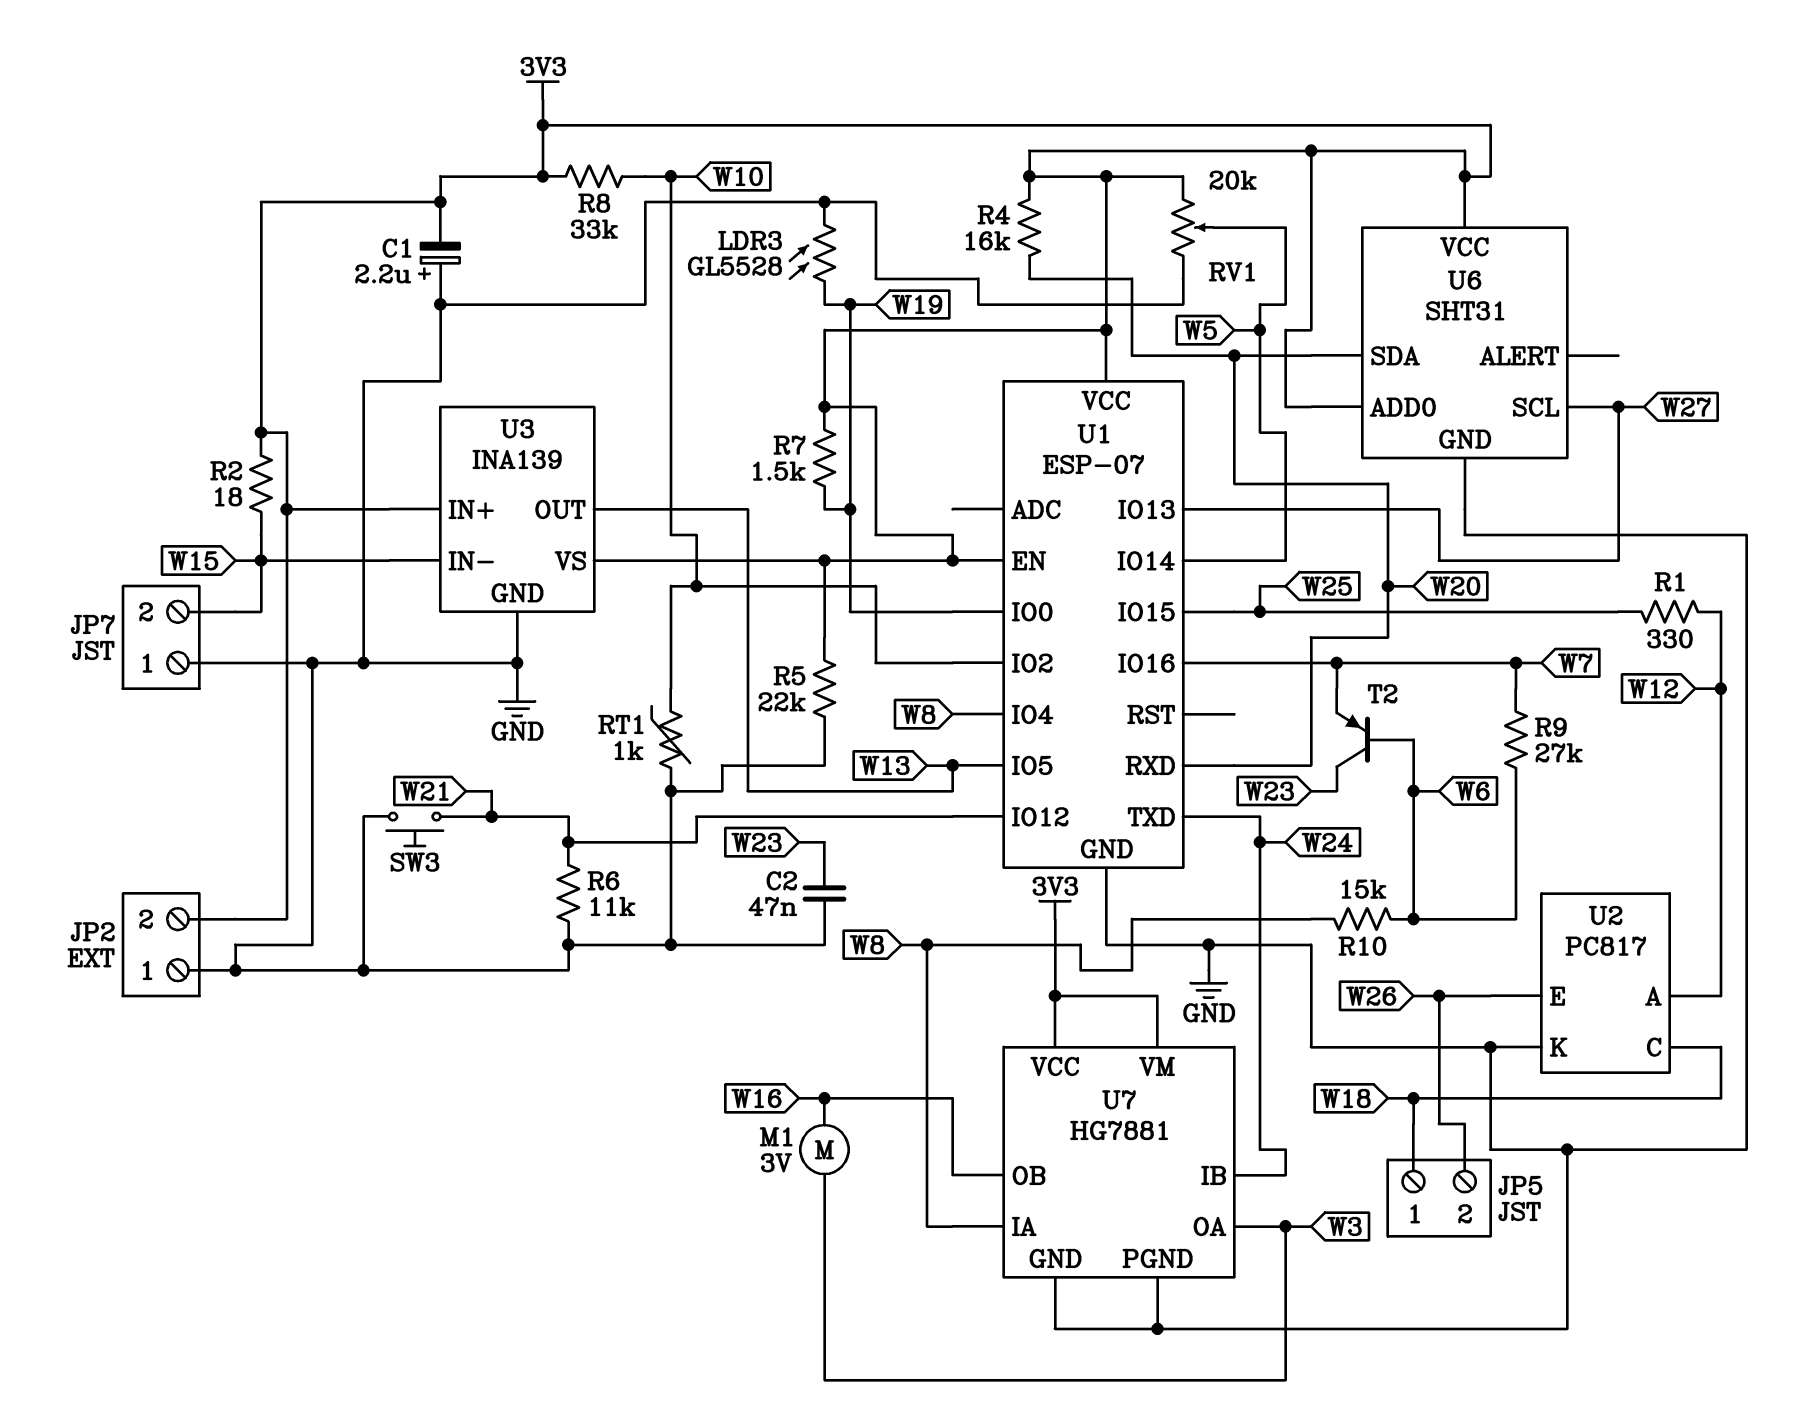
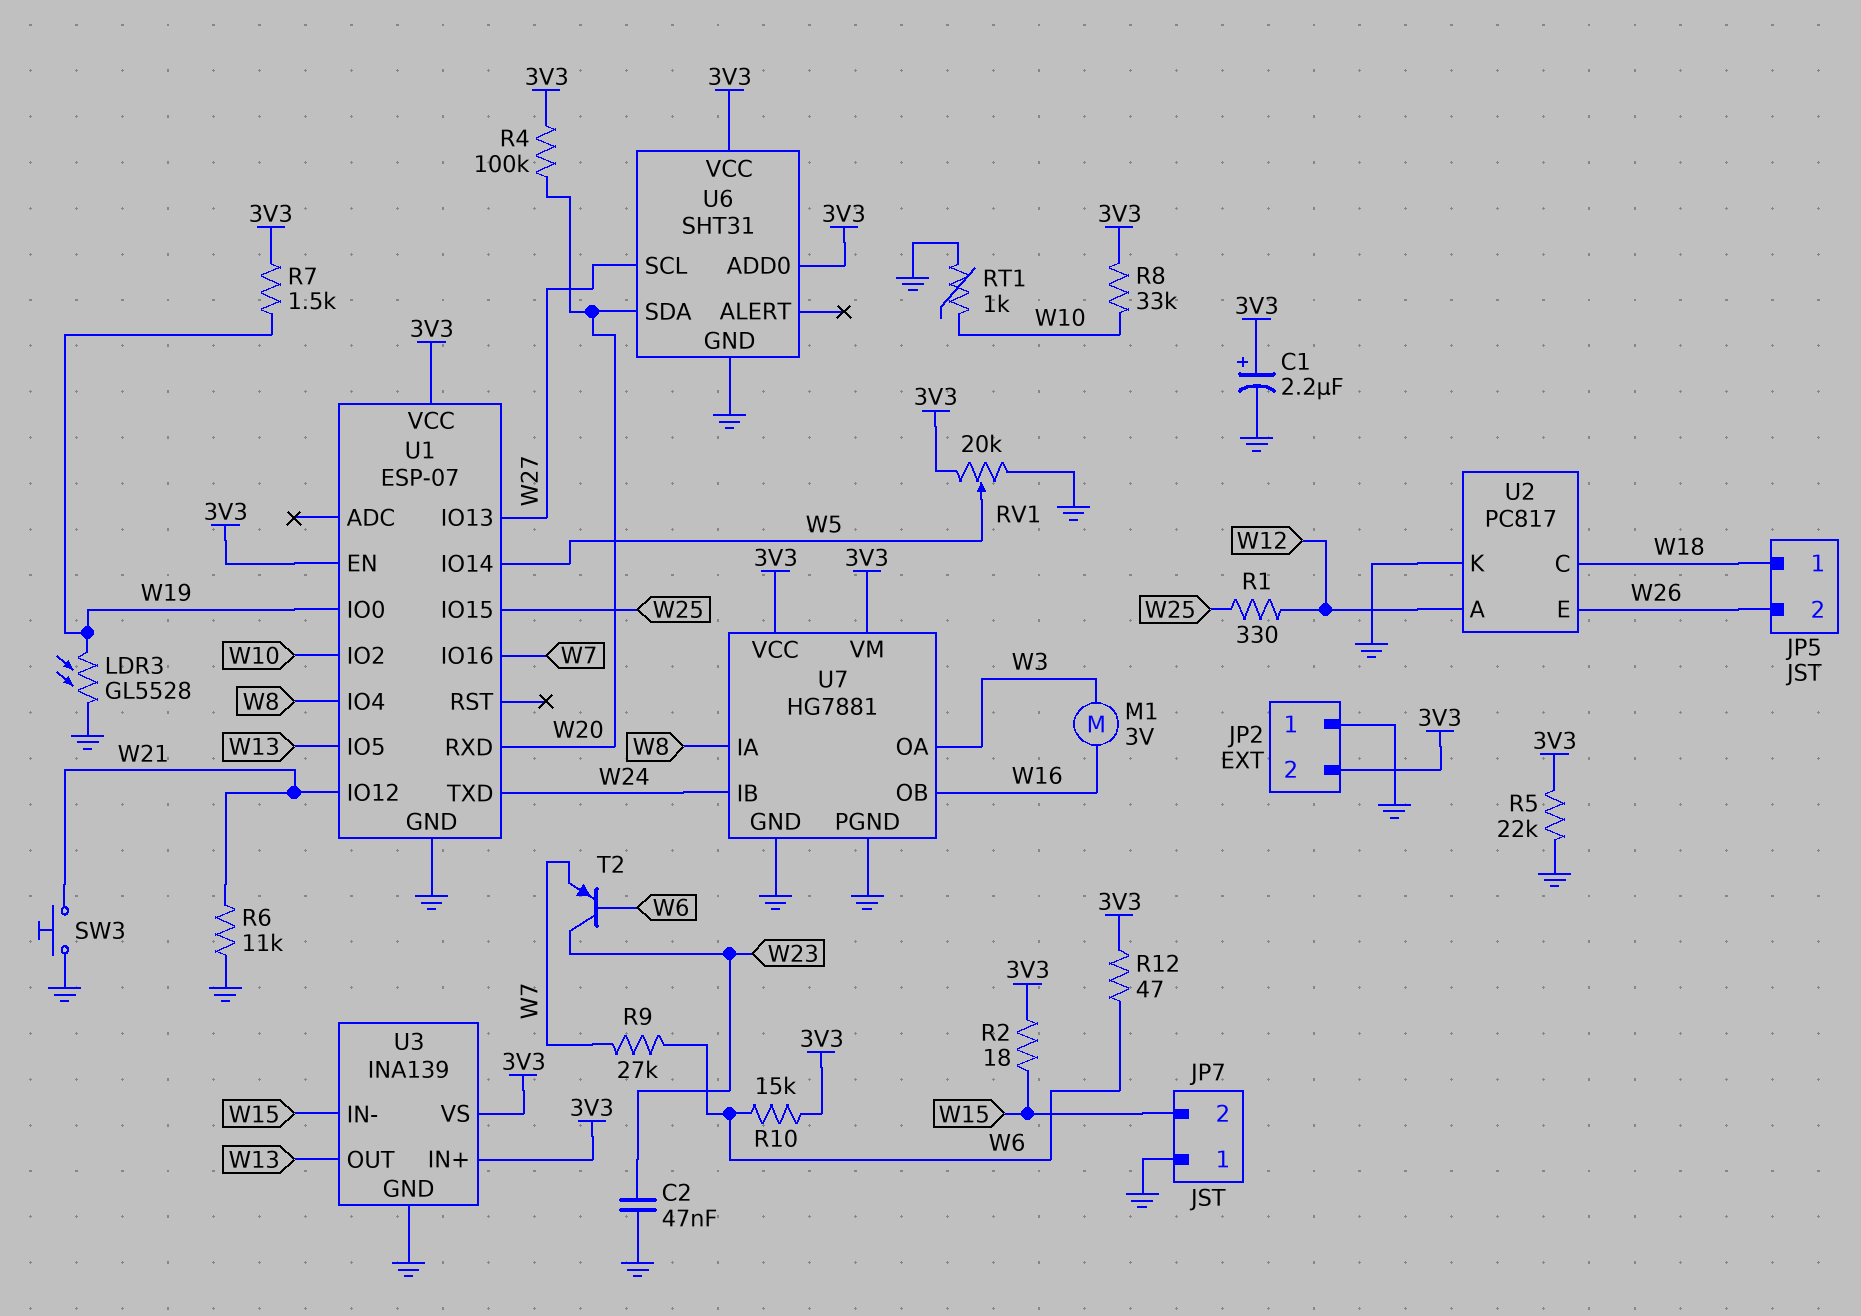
C1: 2.2uF (plus GND, minus 3V3) -> 2.2uF (plus 3V3, minus GND)
R4: 16k (3V3, W20) -> 100k (3V3, W20)
R10: 15k (W6, W8) -> 15k (3V3, W6)
R12: none -> 47 (3V3, W6)

